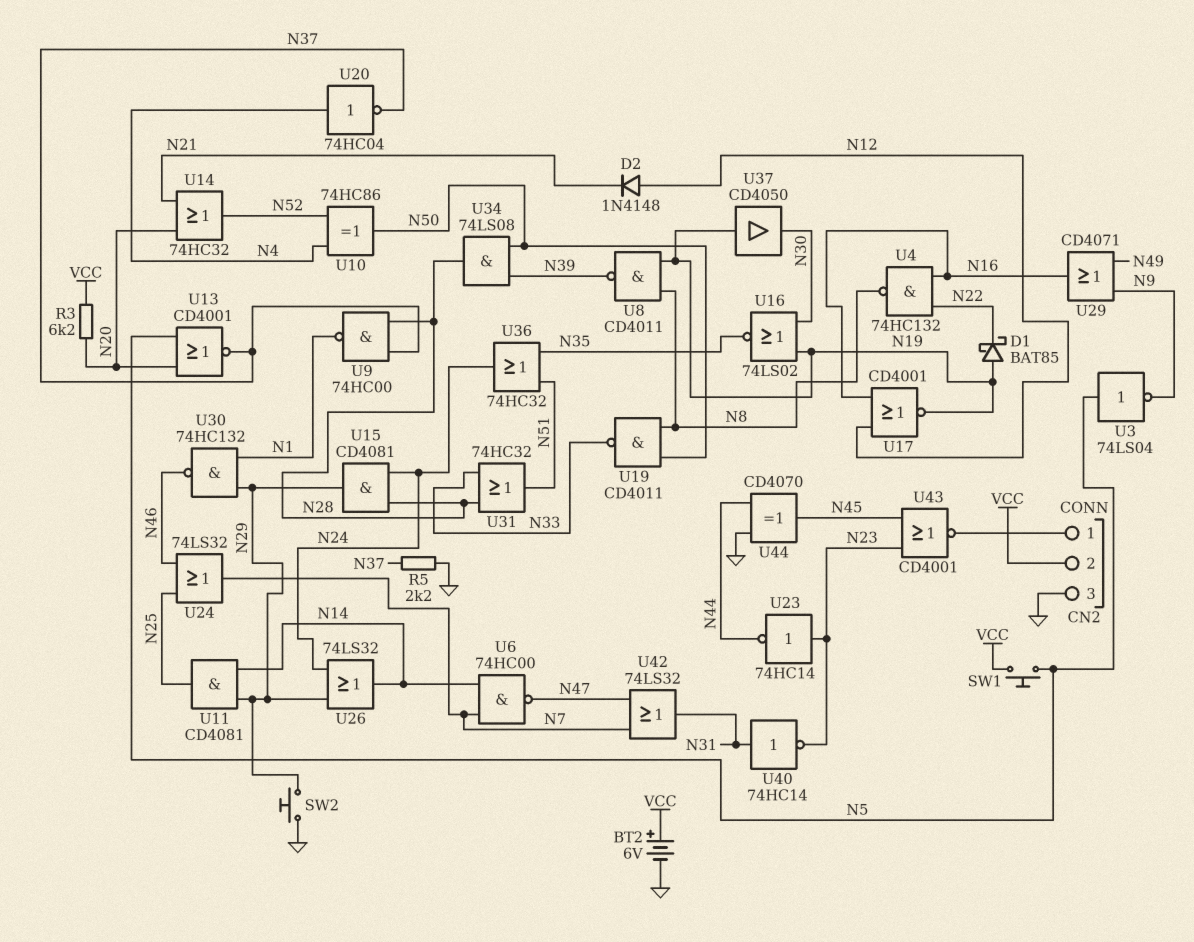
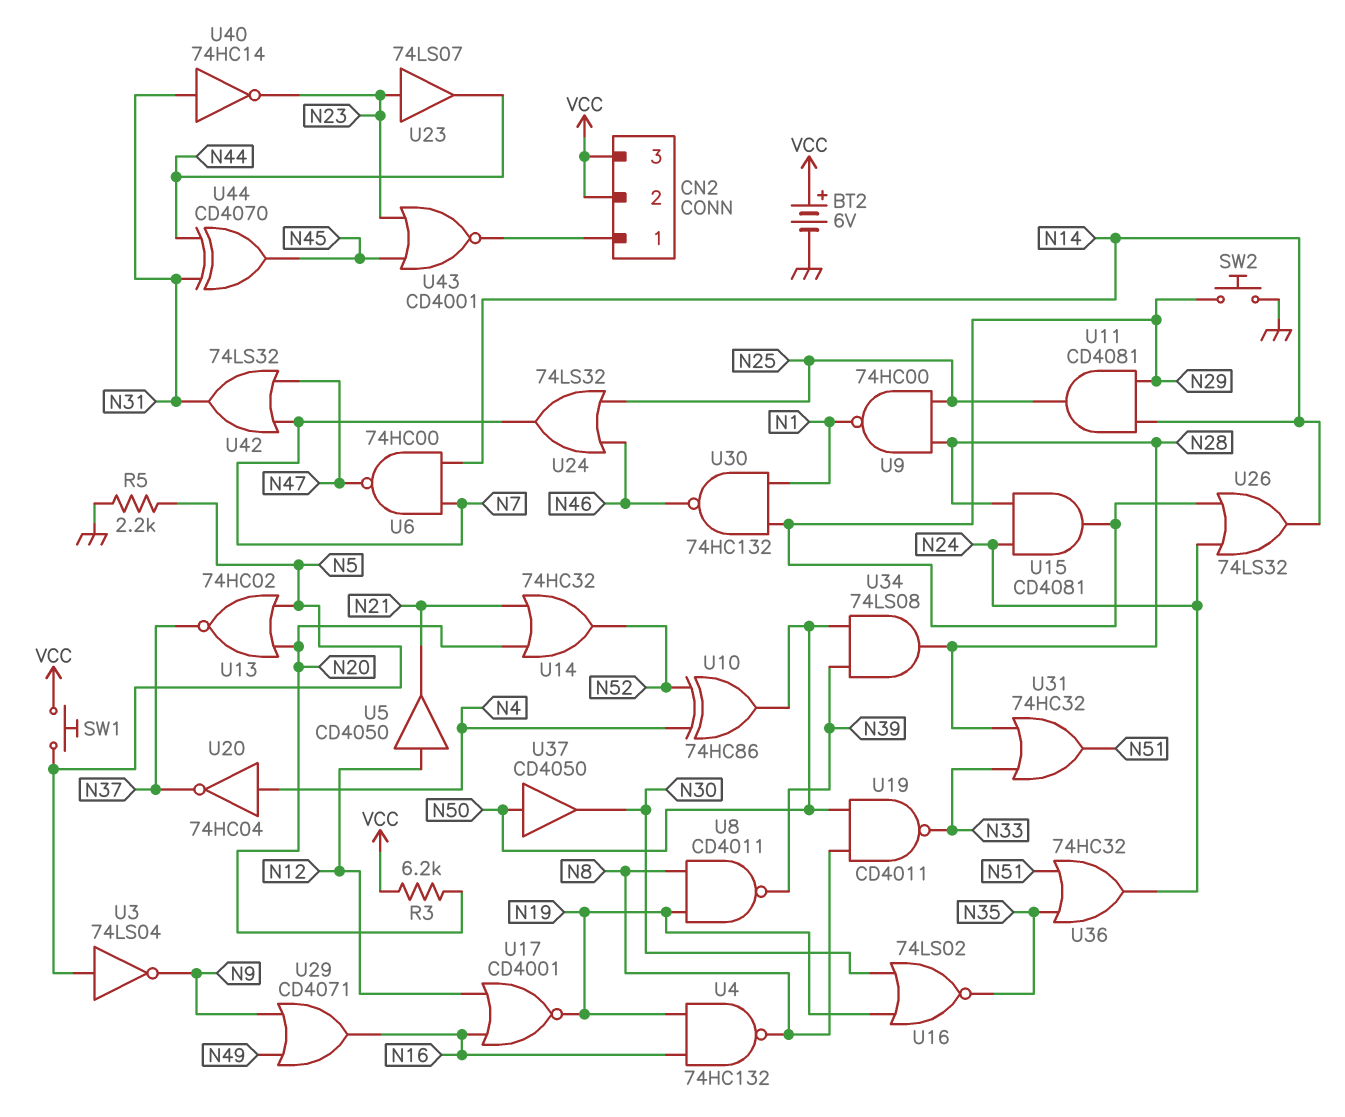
CN2 pin 3: GND -> VCC
D1: schottky BAT85 (A N19, K N22) -> none
D2: diode 1N4148 (A N12, K N21) -> none
R5: 2.2k (GND, N37) -> 2.2k (GND, N5)
U4: NAND 74HC132 (in N16, in N22, out N8) -> NAND 74HC132 (in N16, in N19, out N8)
U5: none -> buffer CD4050 (in N12, out N21)
U9: NAND 74HC00 (in N28, in N37, out N1) -> NAND 74HC00 (in N25, in N28, out N1)
U13: NOR CD4001 (in N5, in N20, out N37) -> NOR 74HC02 (in N5, in N20, out N37)
U23: NOT 74HC14 (in N23, out N44) -> buffer 74LS07 (in N23, out N44)
U37: buffer CD4050 (in N19, out N30) -> buffer CD4050 (in N50, out N30)
U44: XOR CD4070 (in GND, in N44, out N45) -> XOR CD4070 (in N31, in N44, out N45)

